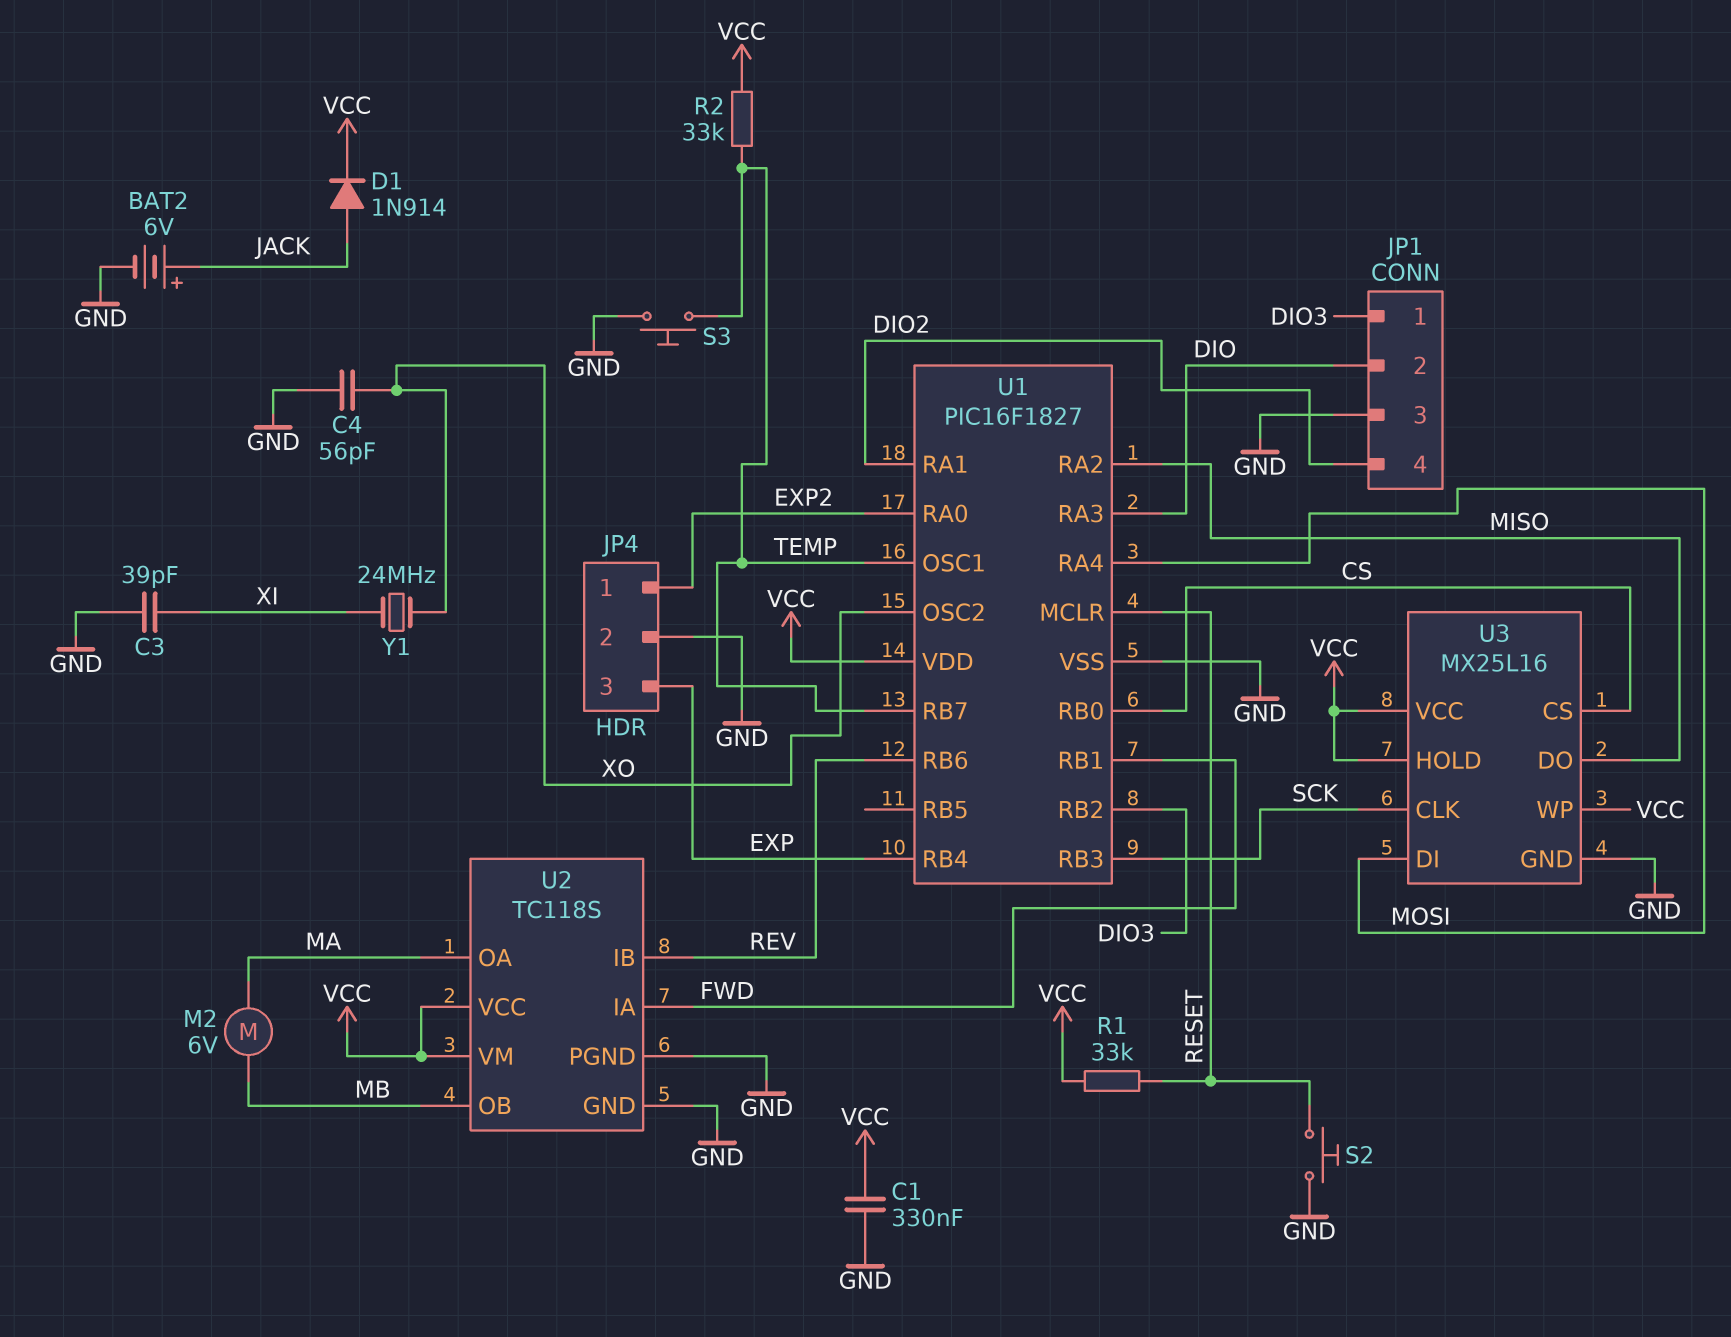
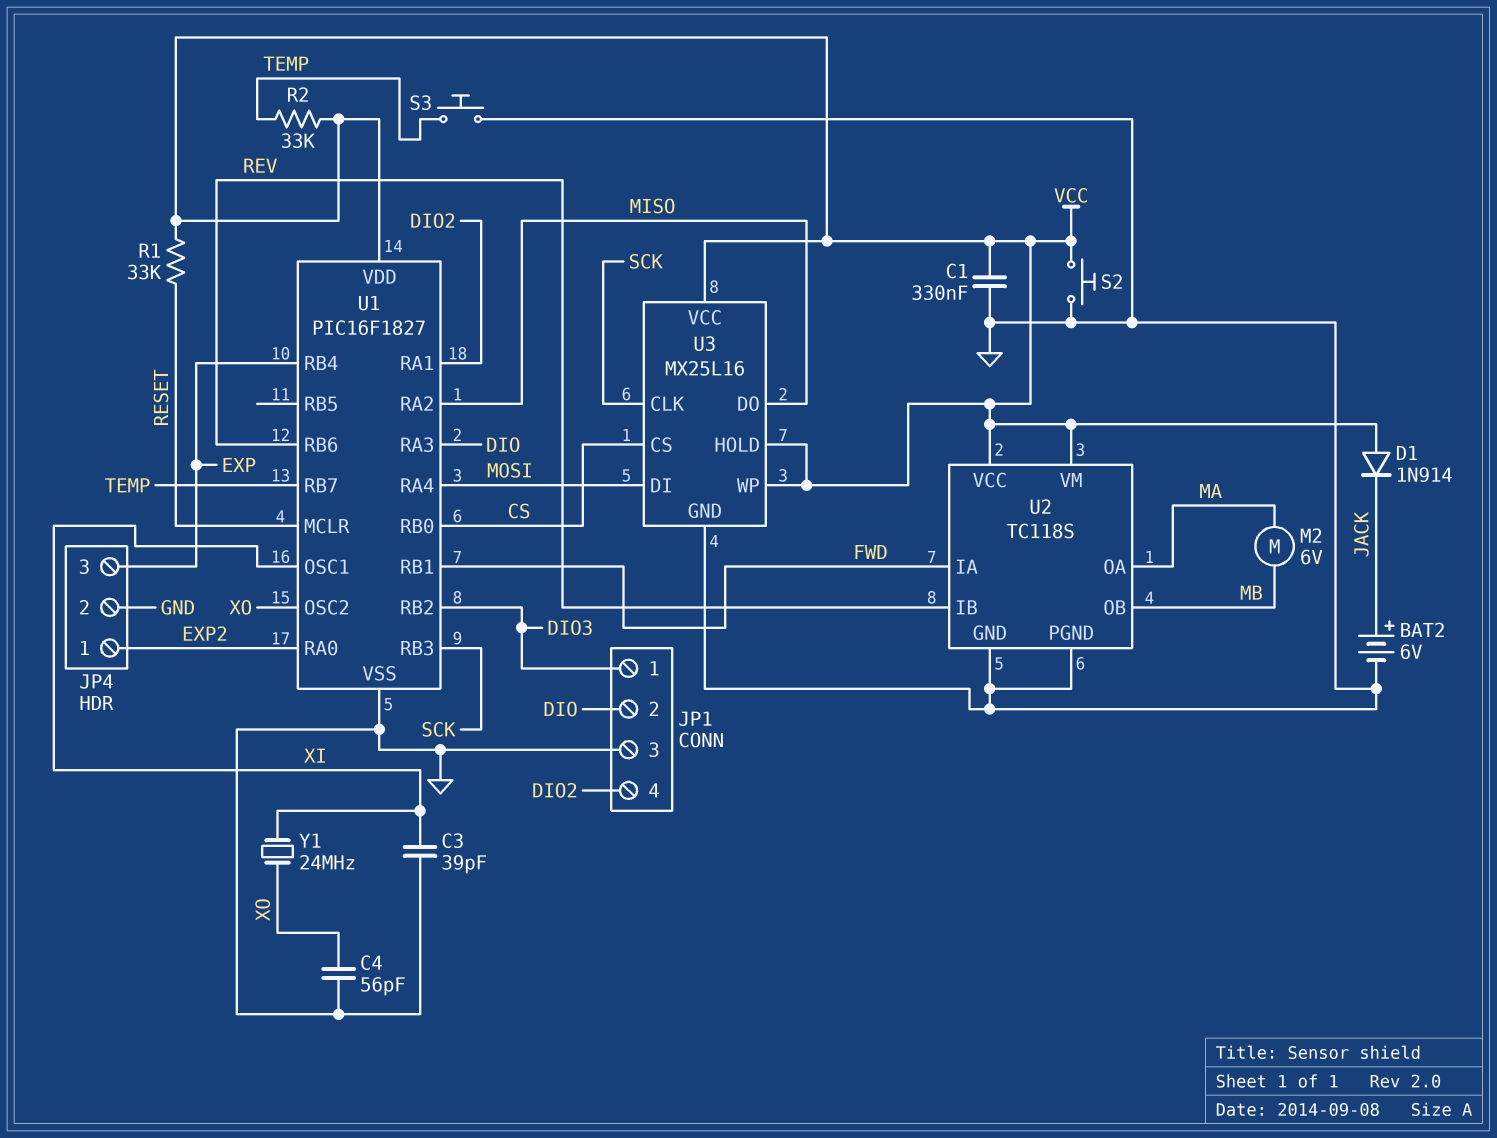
D1: diode 1N914 (A JACK, K VCC) -> diode 1N914 (A VCC, K JACK)
S2: button (GND, RESET) -> button (GND, VCC)
U1 pin OSC1: TEMP -> XI

